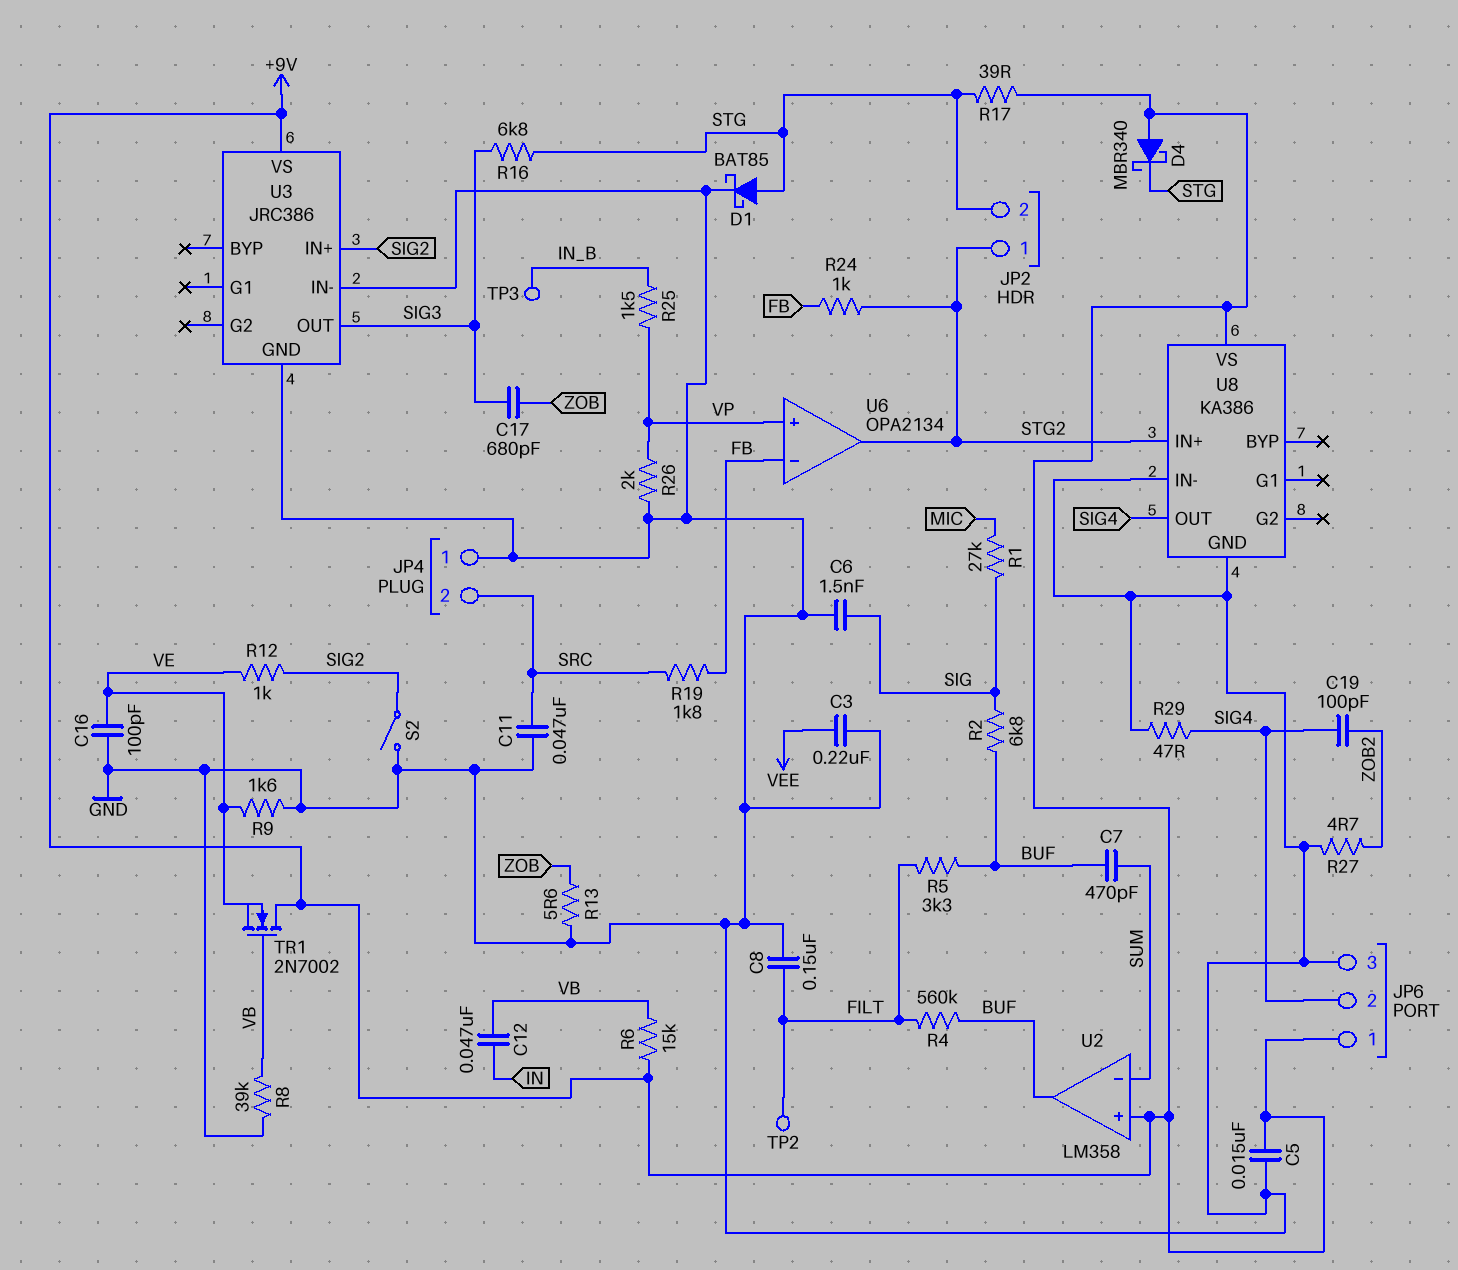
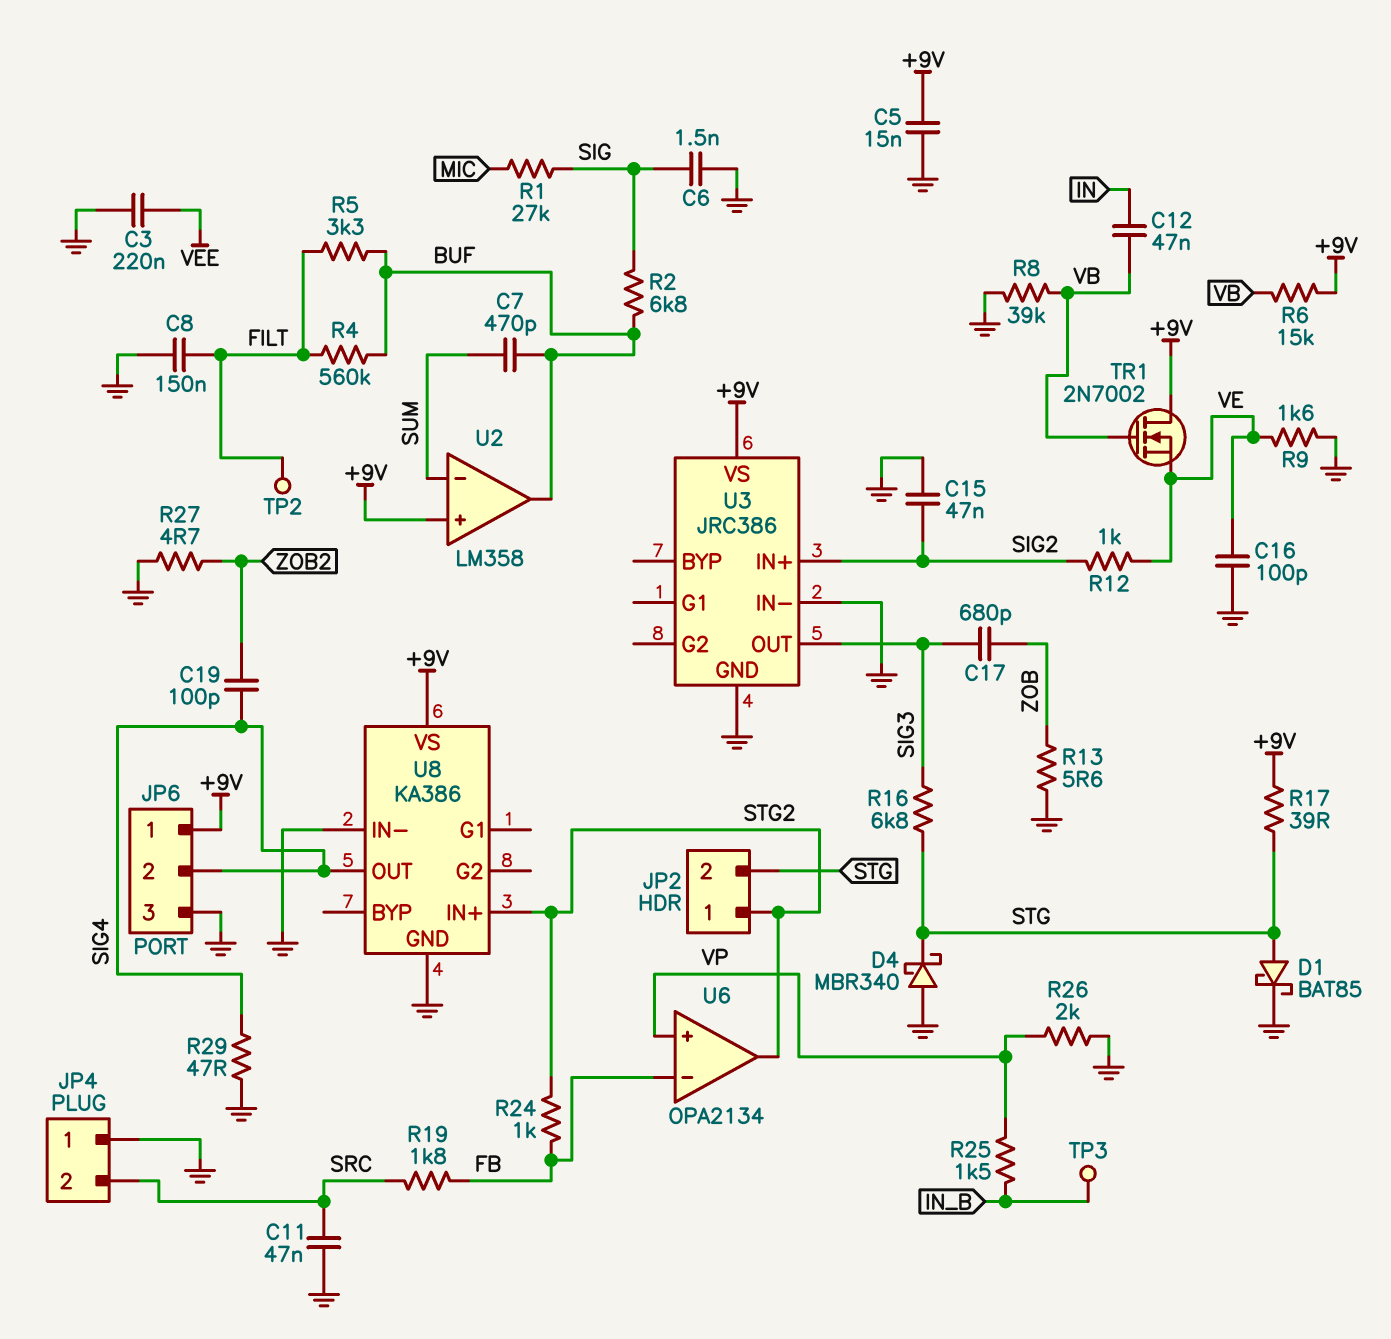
C15: none -> 47nF (GND, SIG2)
D4: schottky MBR340 (A +9V, K STG) -> schottky MBR340 (A GND, K STG)
S2: switch (GND, SIG2) -> none

